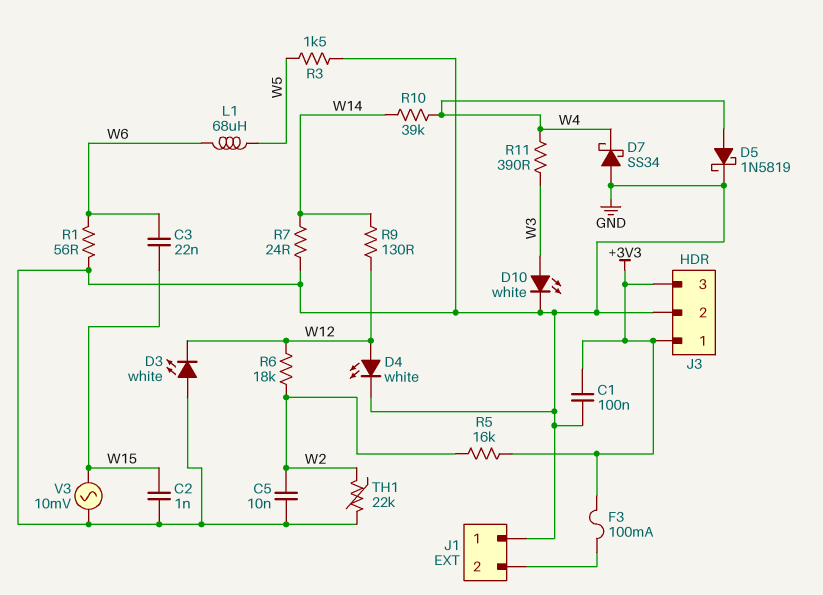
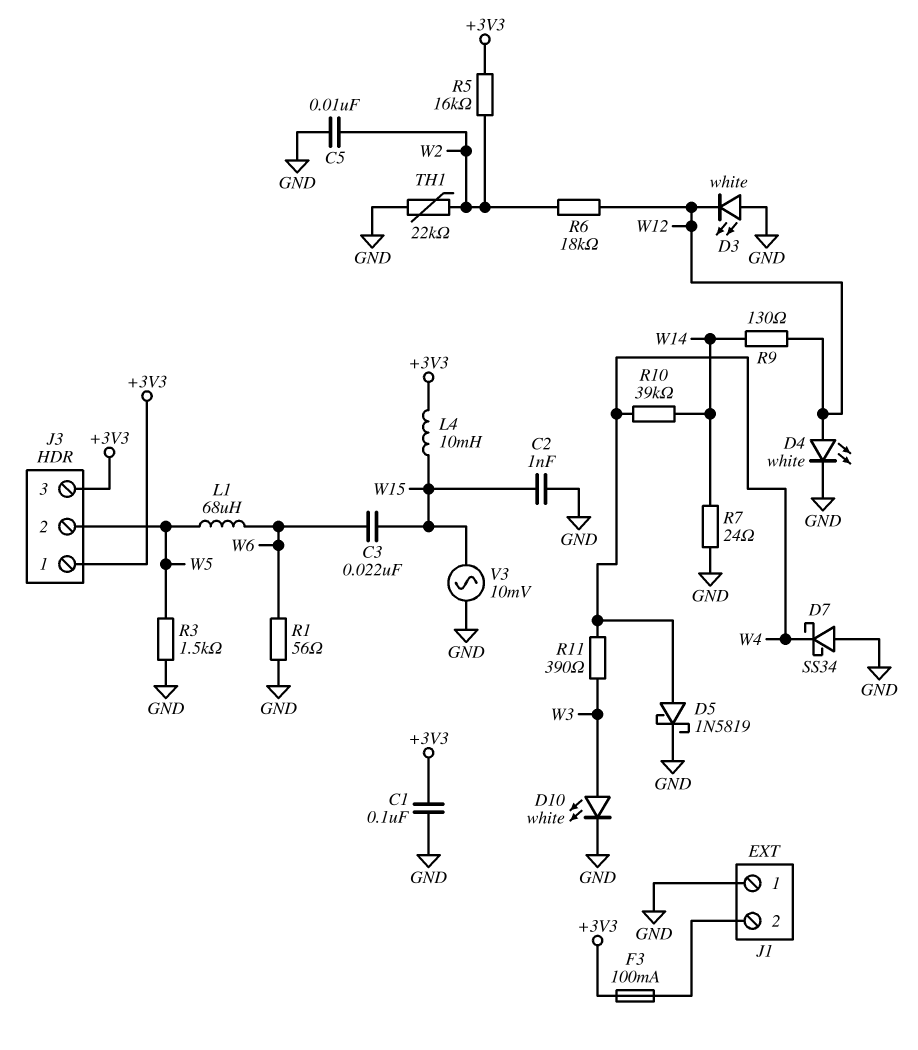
J3 pin 2: GND -> W5
L4: none -> 10mH (+3V3, W15)

